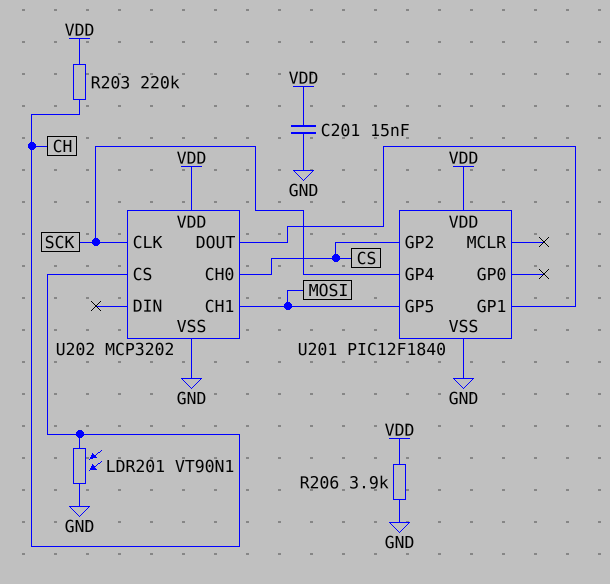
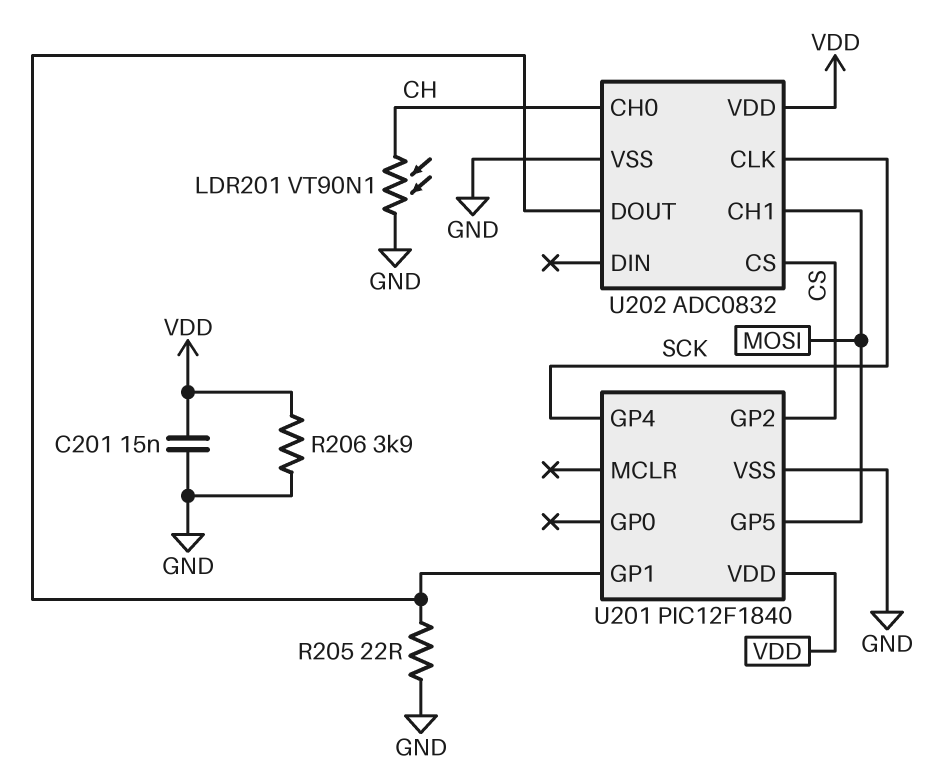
R203: 220k (CH, VDD) -> none
R205: none -> 22 (GND, U201/GP1)
U202: MCP3202 -> ADC0832
U202 pin CH0: CS -> CH
U202 pin CS: CH -> CS

